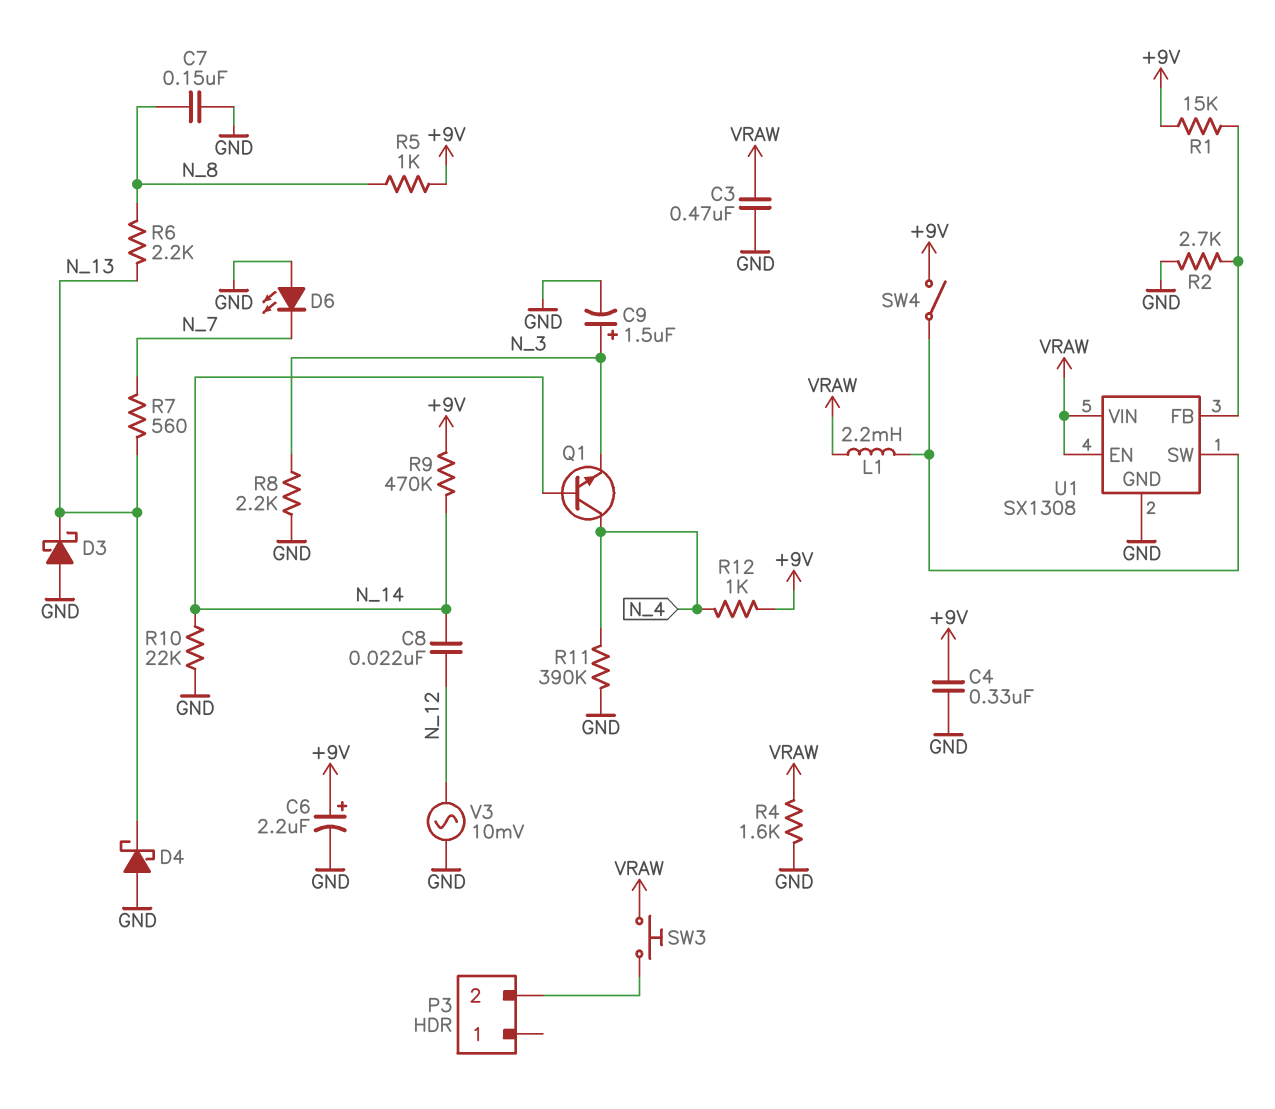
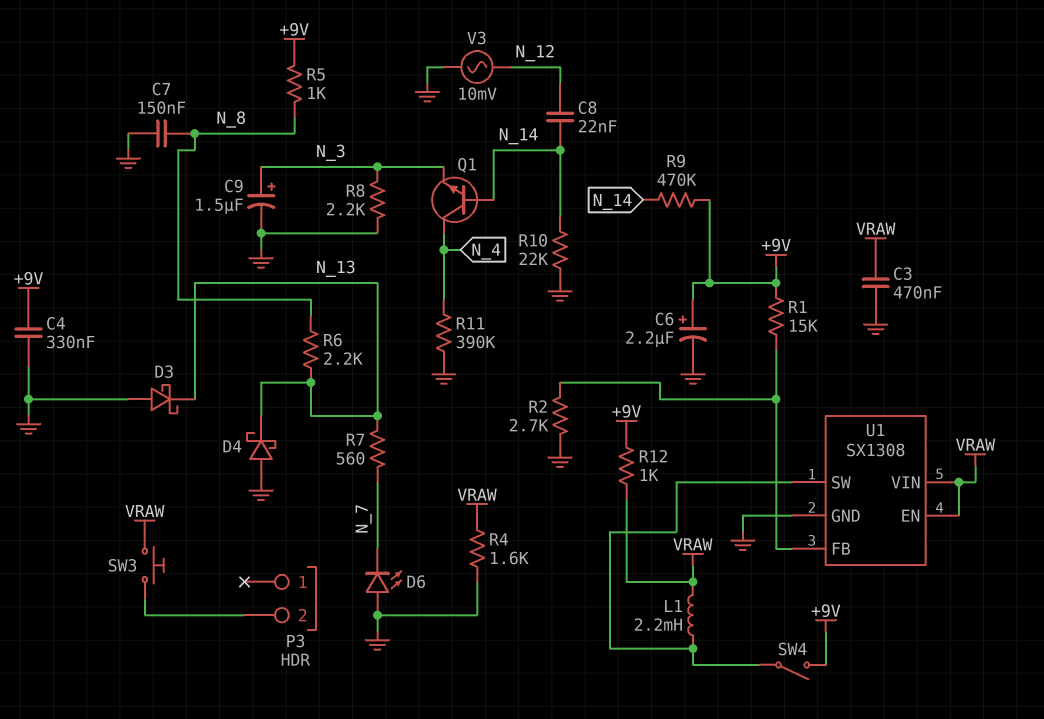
R12: 1k (+9V, N_4) -> 1k (+9V, VRAW)

